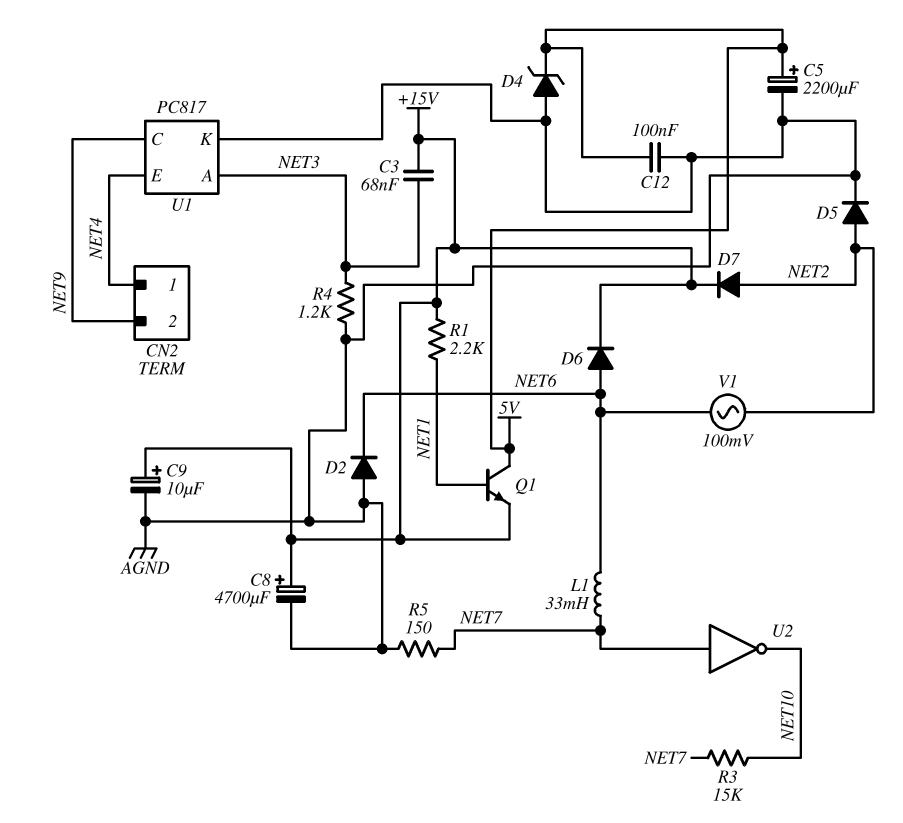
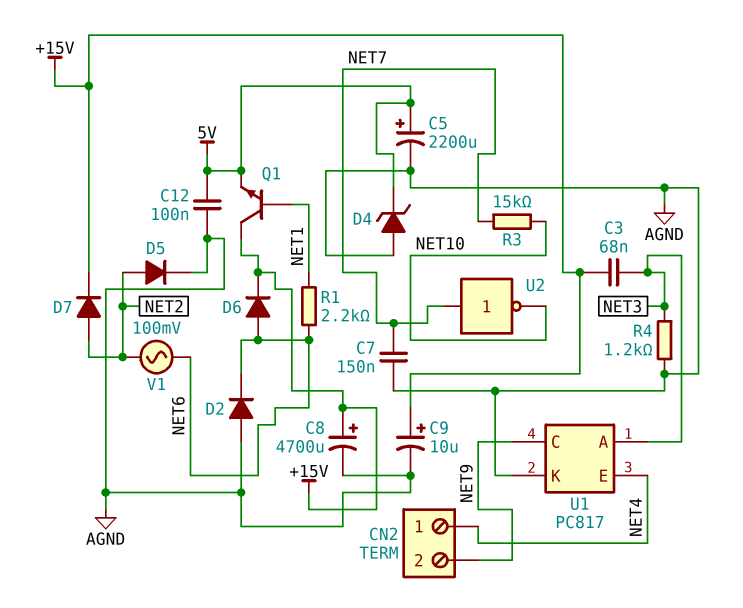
C7: none -> 150nF (AGND, NET7)
L1: 33mH (NET6, NET7) -> none
Q1: NPN (B NET1, C 5V, E +15V) -> NPN (B NET1, C +15V, E 5V)
R1: 2.2k (+15V, NET1) -> 2.2k (NET1, NET6)
R5: 150 (AGND, NET7) -> none

